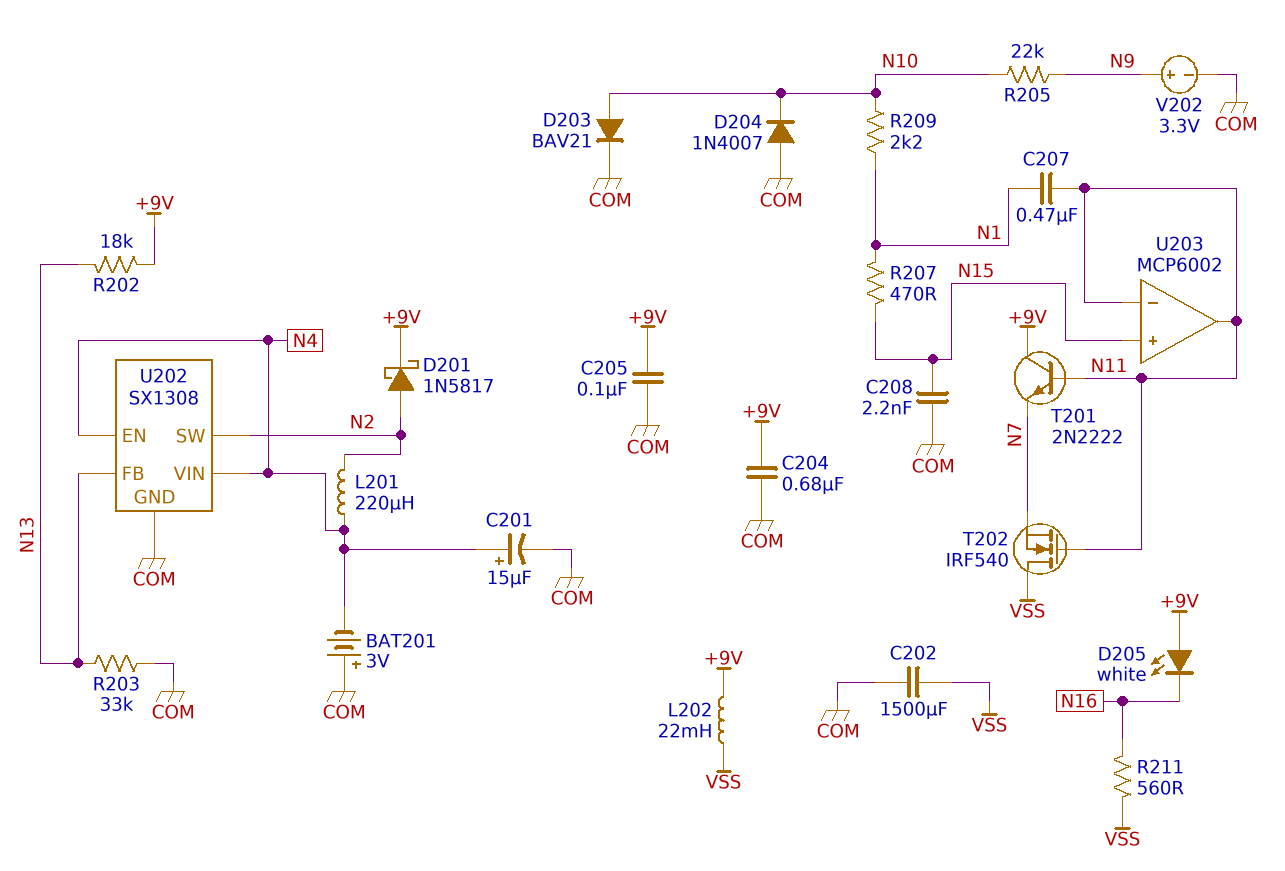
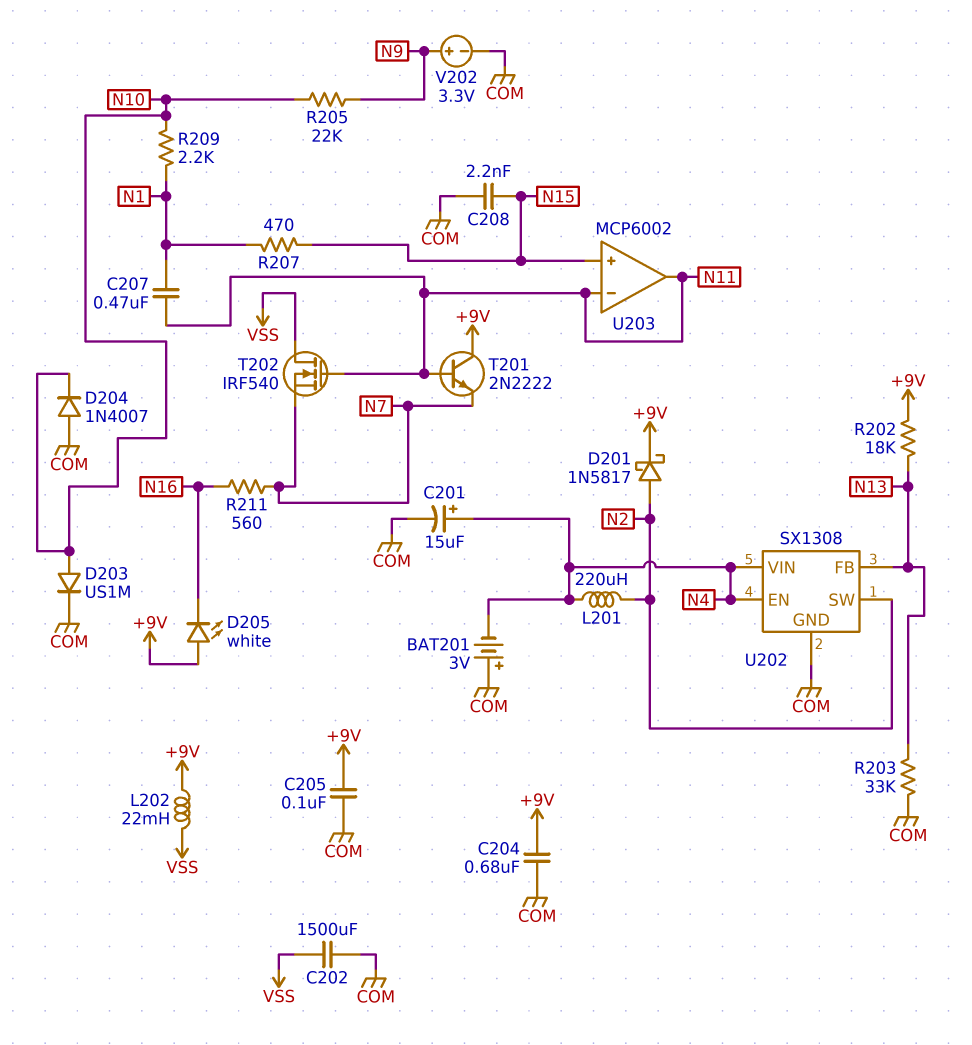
D203: diode BAV21 (A N10, K COM) -> diode US1M (A N10, K COM)
R211: 560 (N16, VSS) -> 560 (N7, N16)

